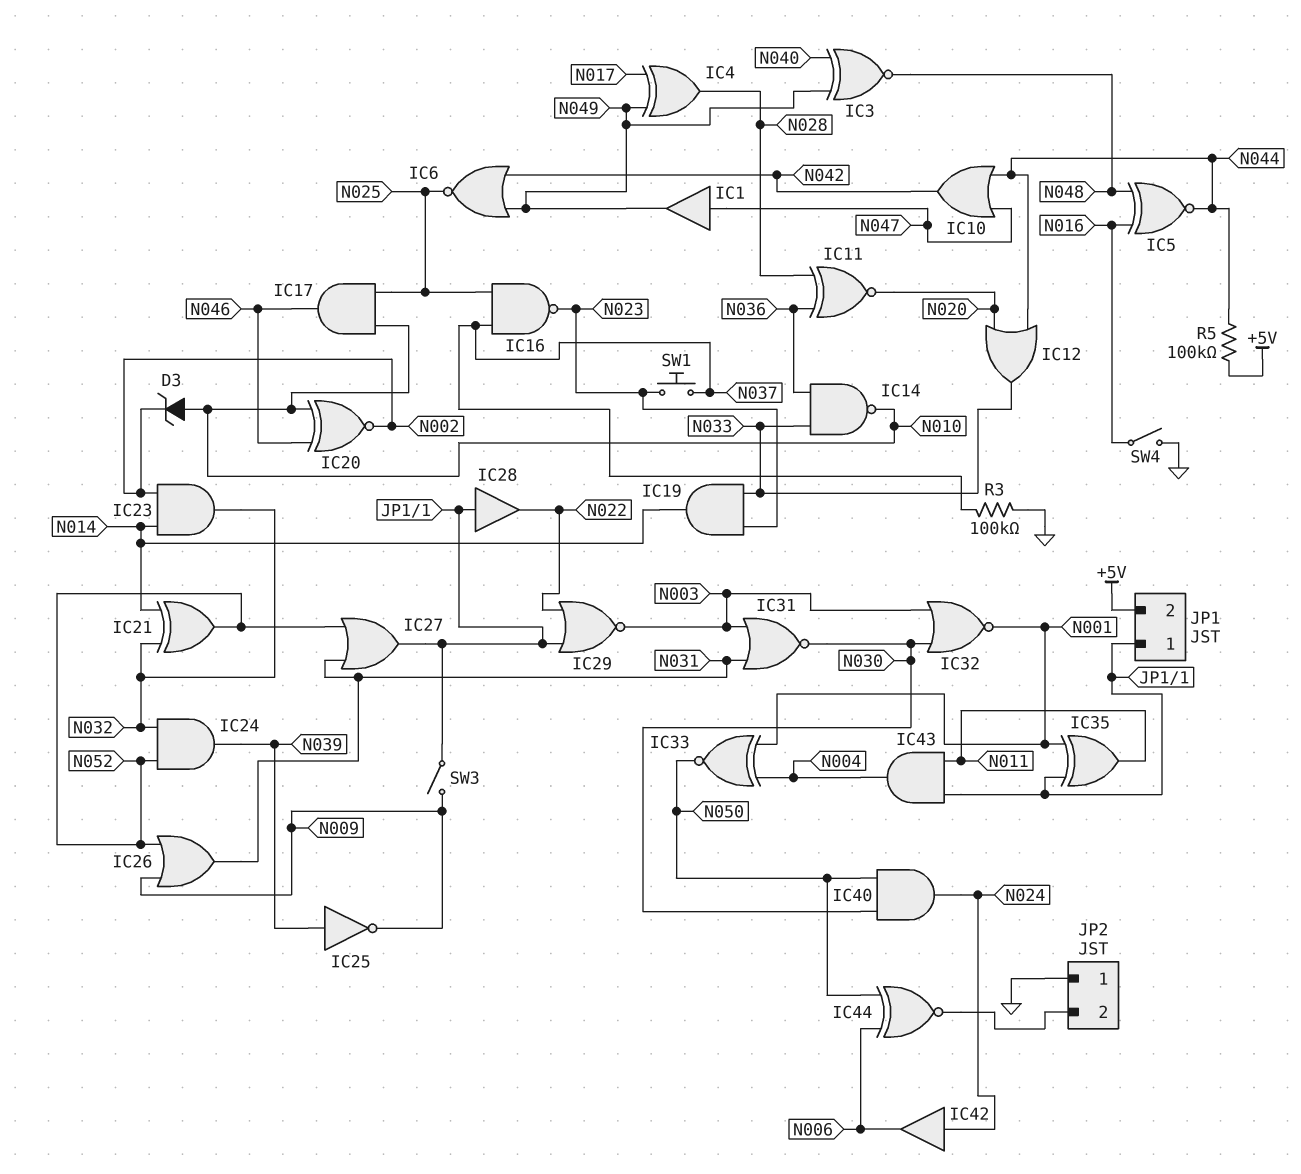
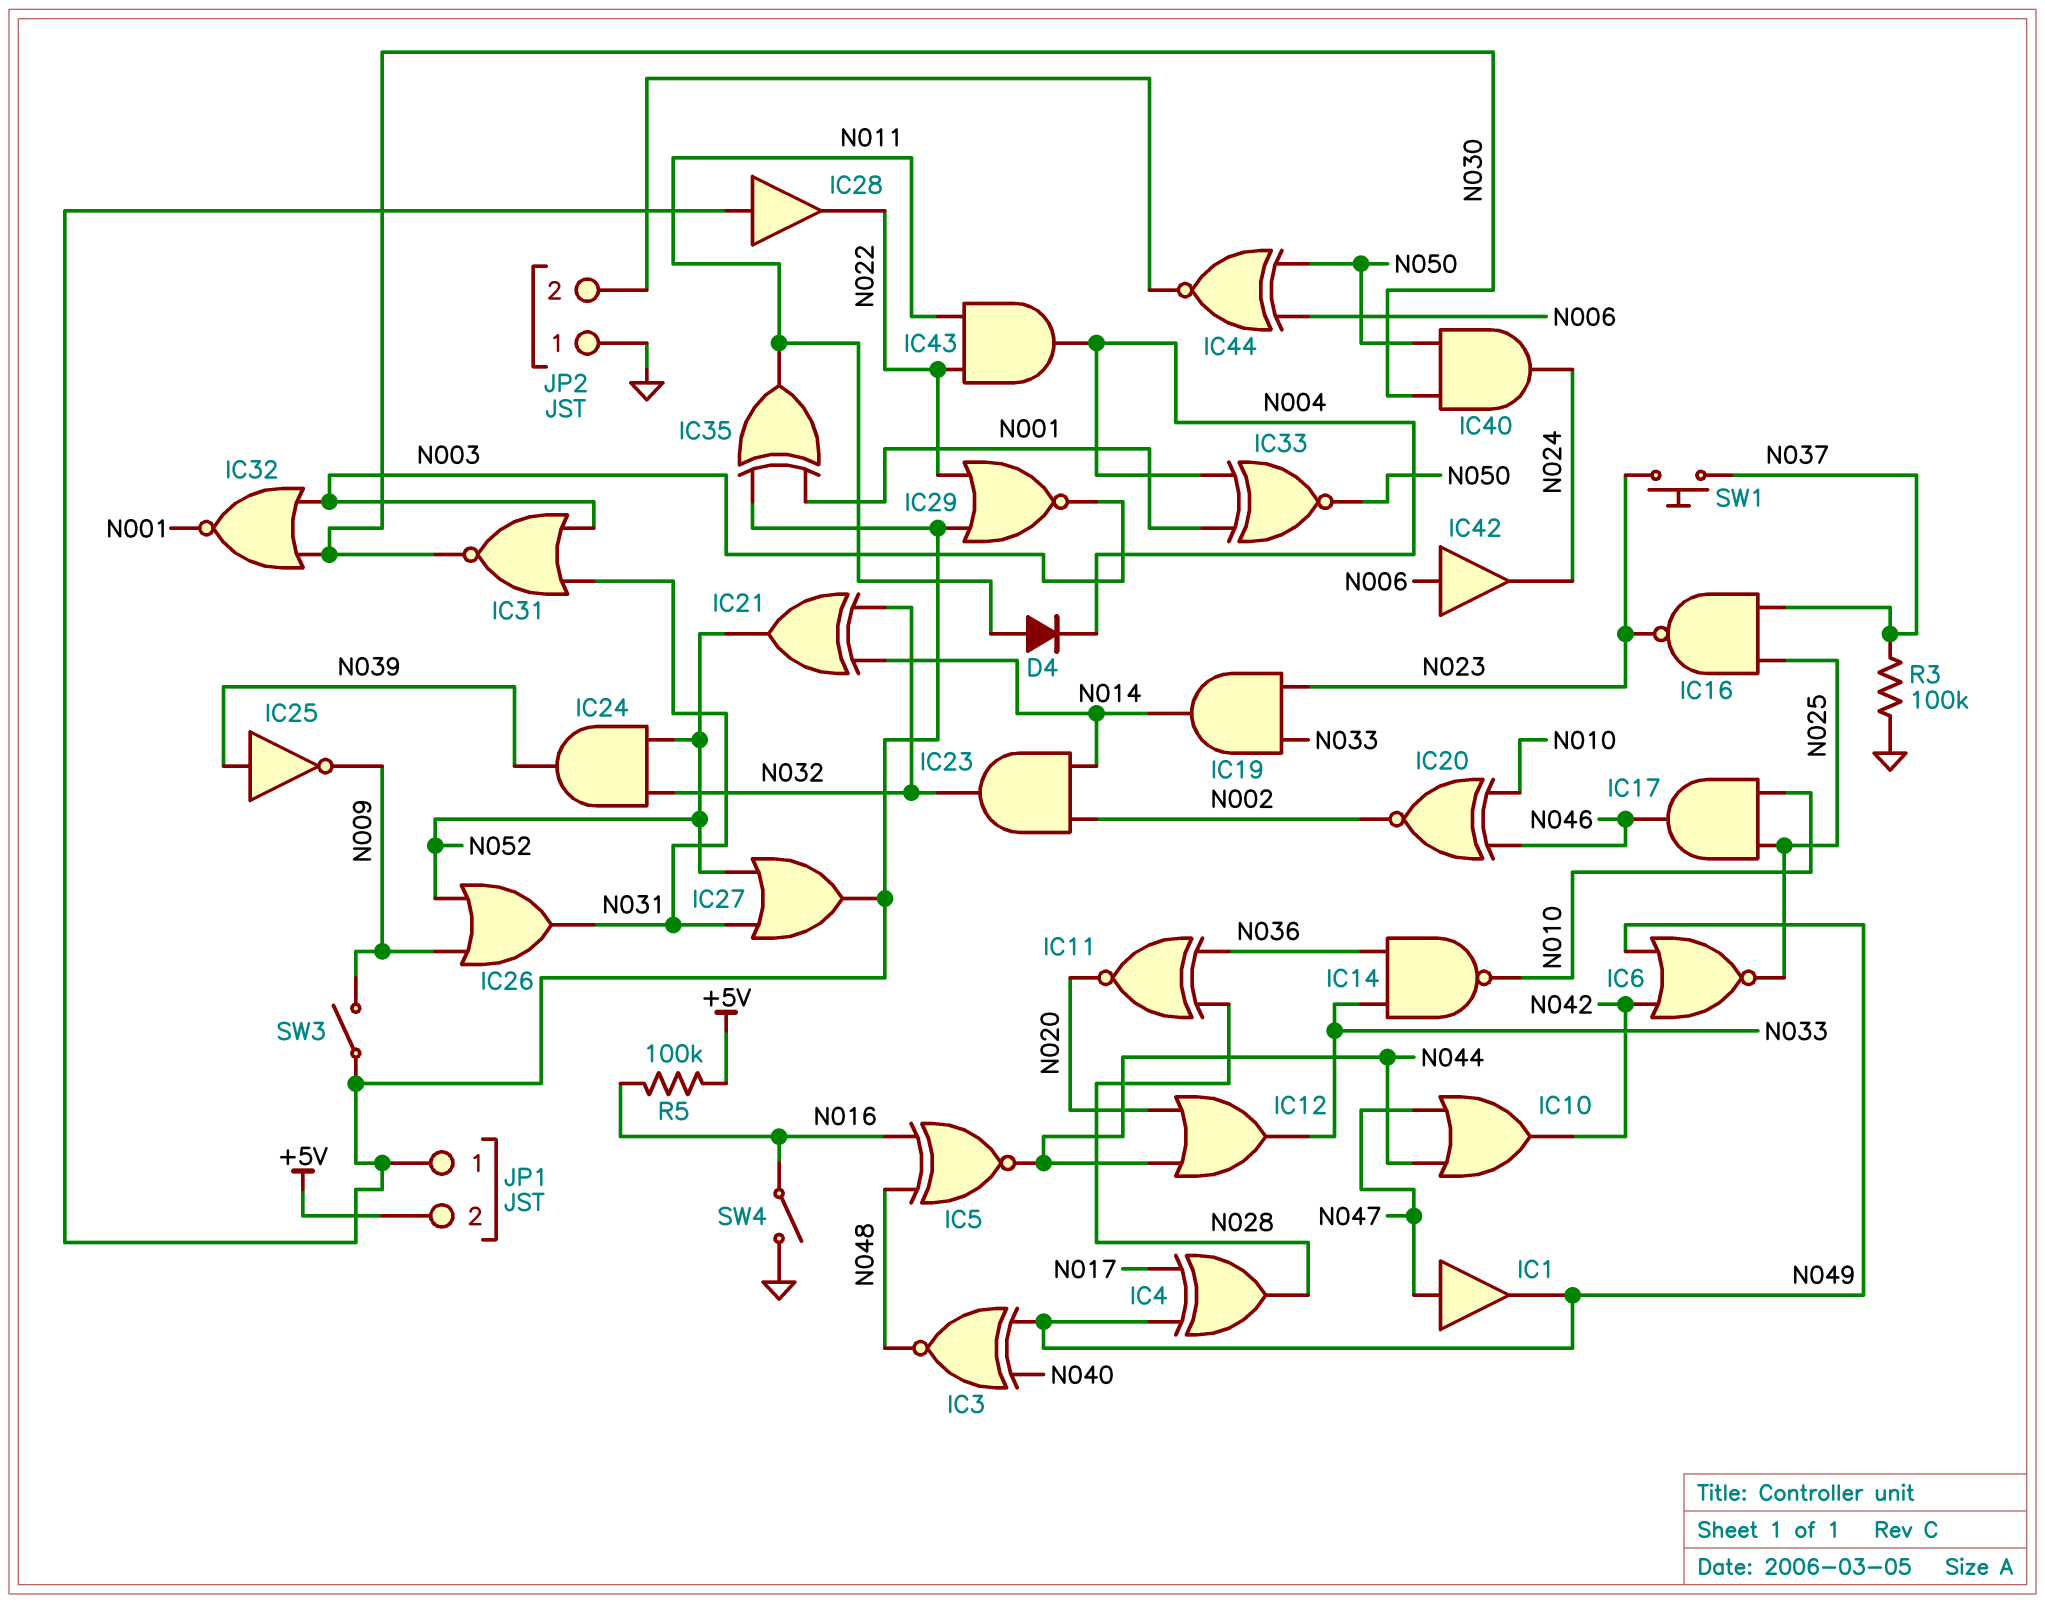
D3: zener (A N010, K N002) -> none
D4: none -> diode (A N011, K N004)
IC42: buffer (in N024, out N006) -> buffer (in N006, out N024)
IC43: AND (in JP1/1, in N011, out N004) -> AND (in N011, in N022, out N004)
R5: 100k (+5V, N044) -> 100k (+5V, N016)

